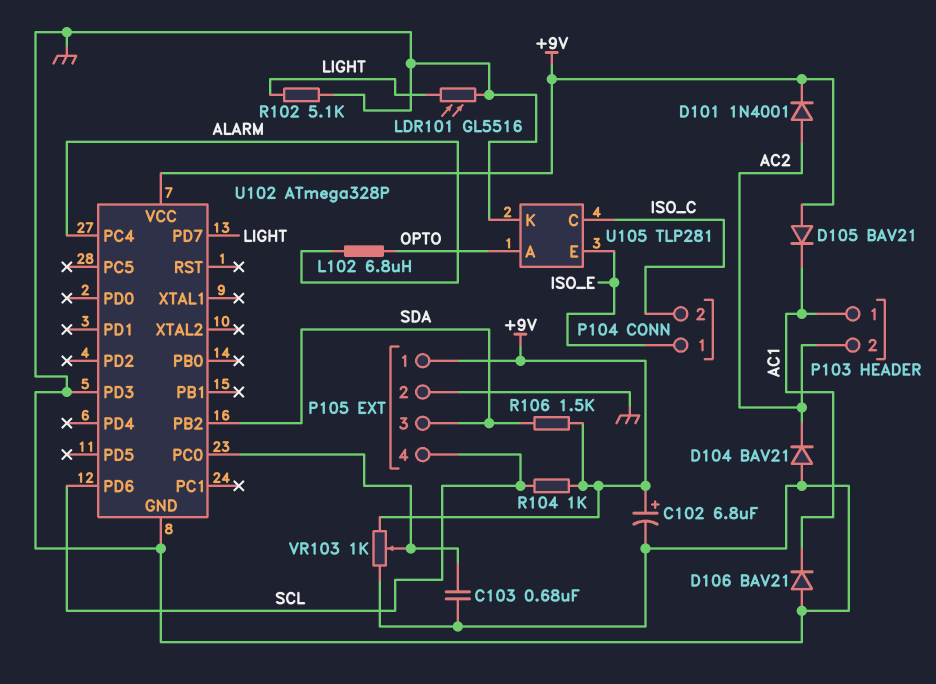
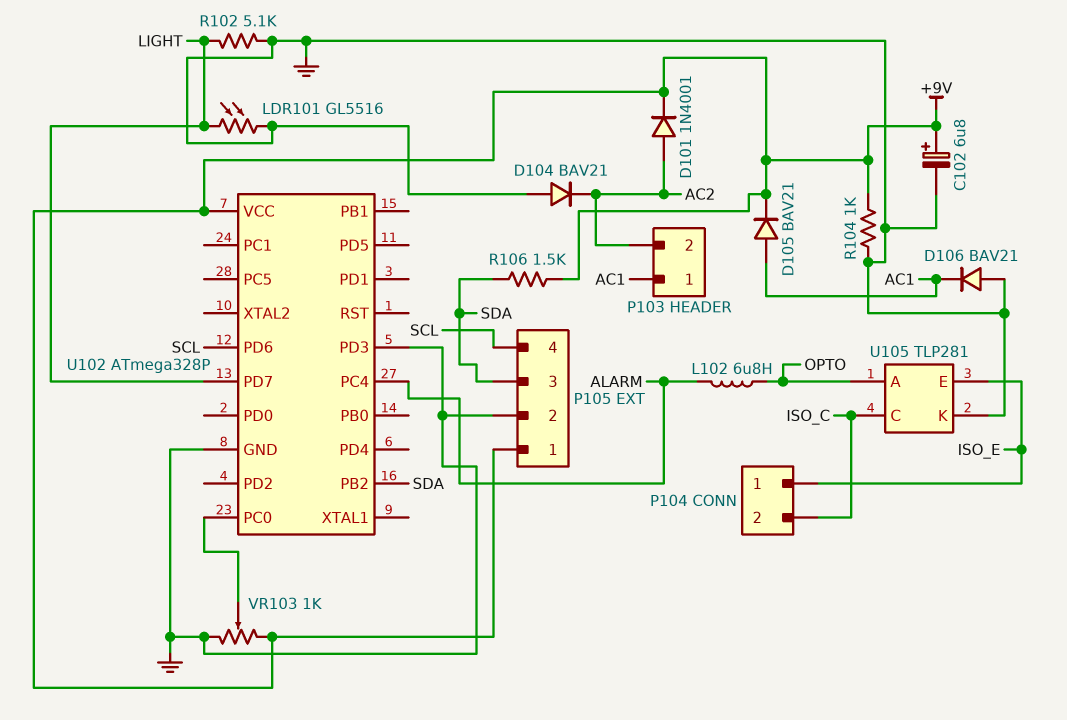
C103: 680nF (GND, U102/PC0) -> none
D105: diode BAV21 (A +9V, K AC1) -> diode BAV21 (A AC1, K +9V)
R104: 1k (+9V, SCL) -> 1k (+9V, GND)

